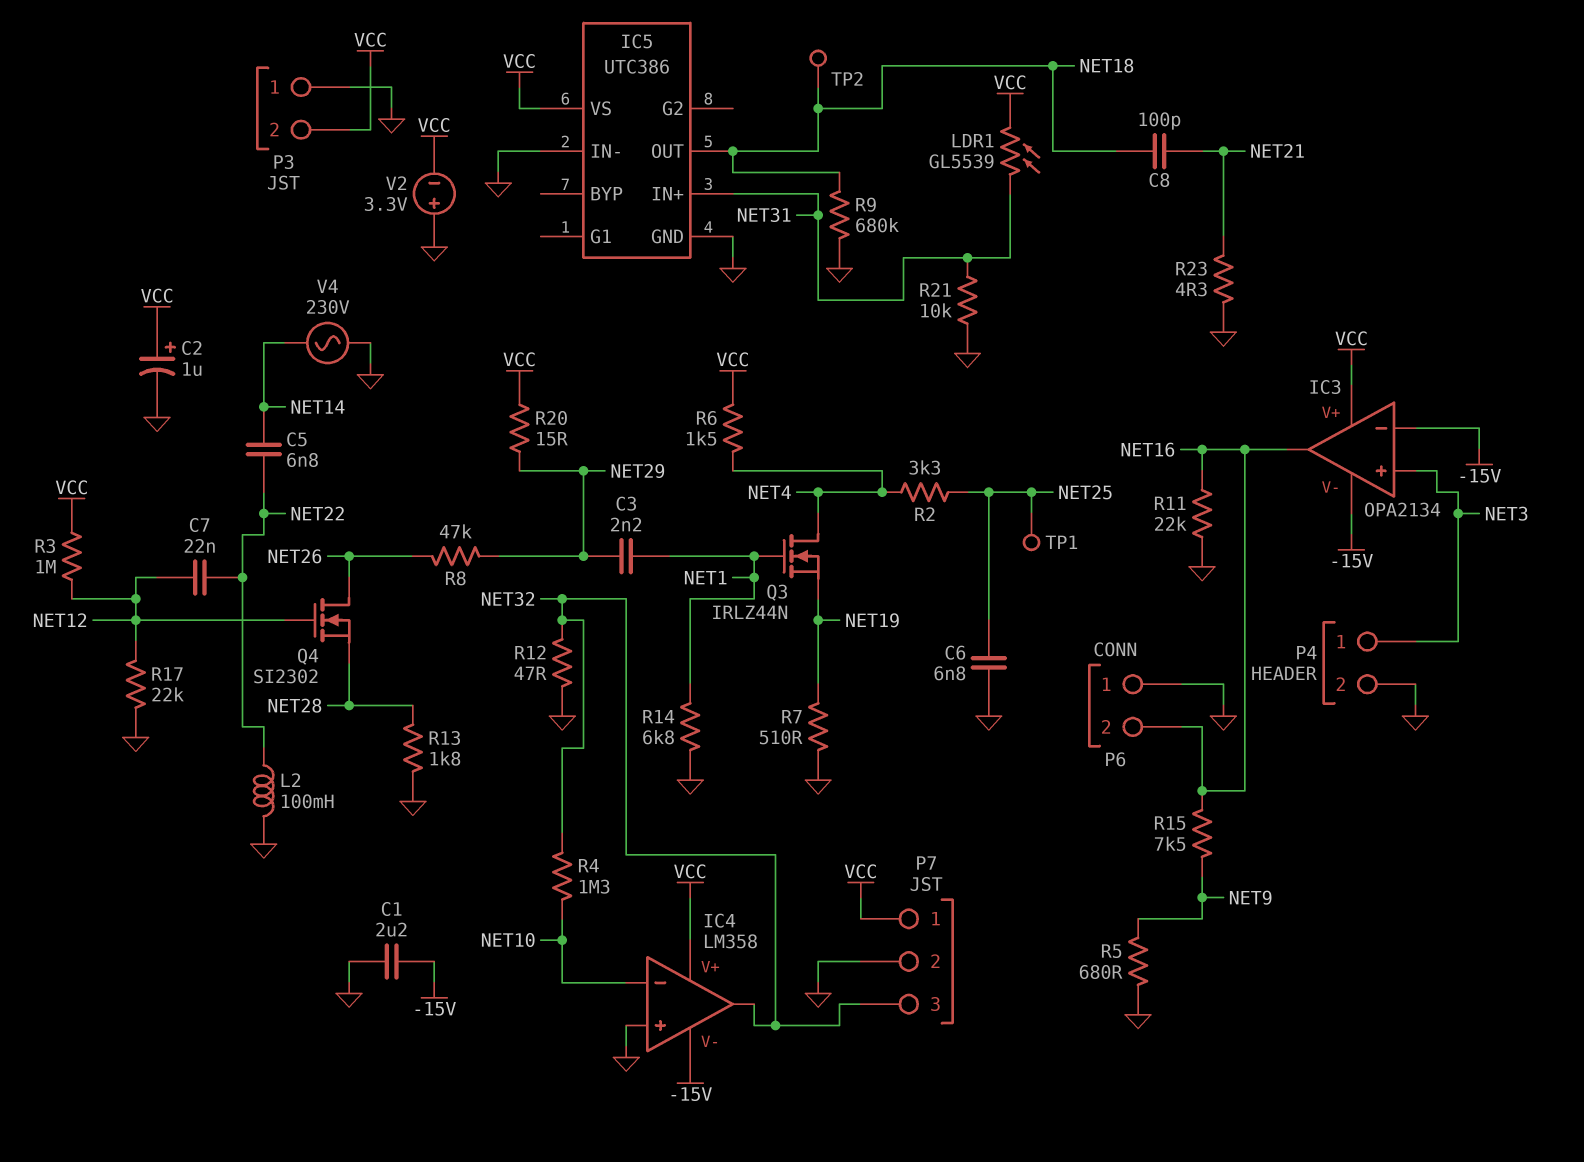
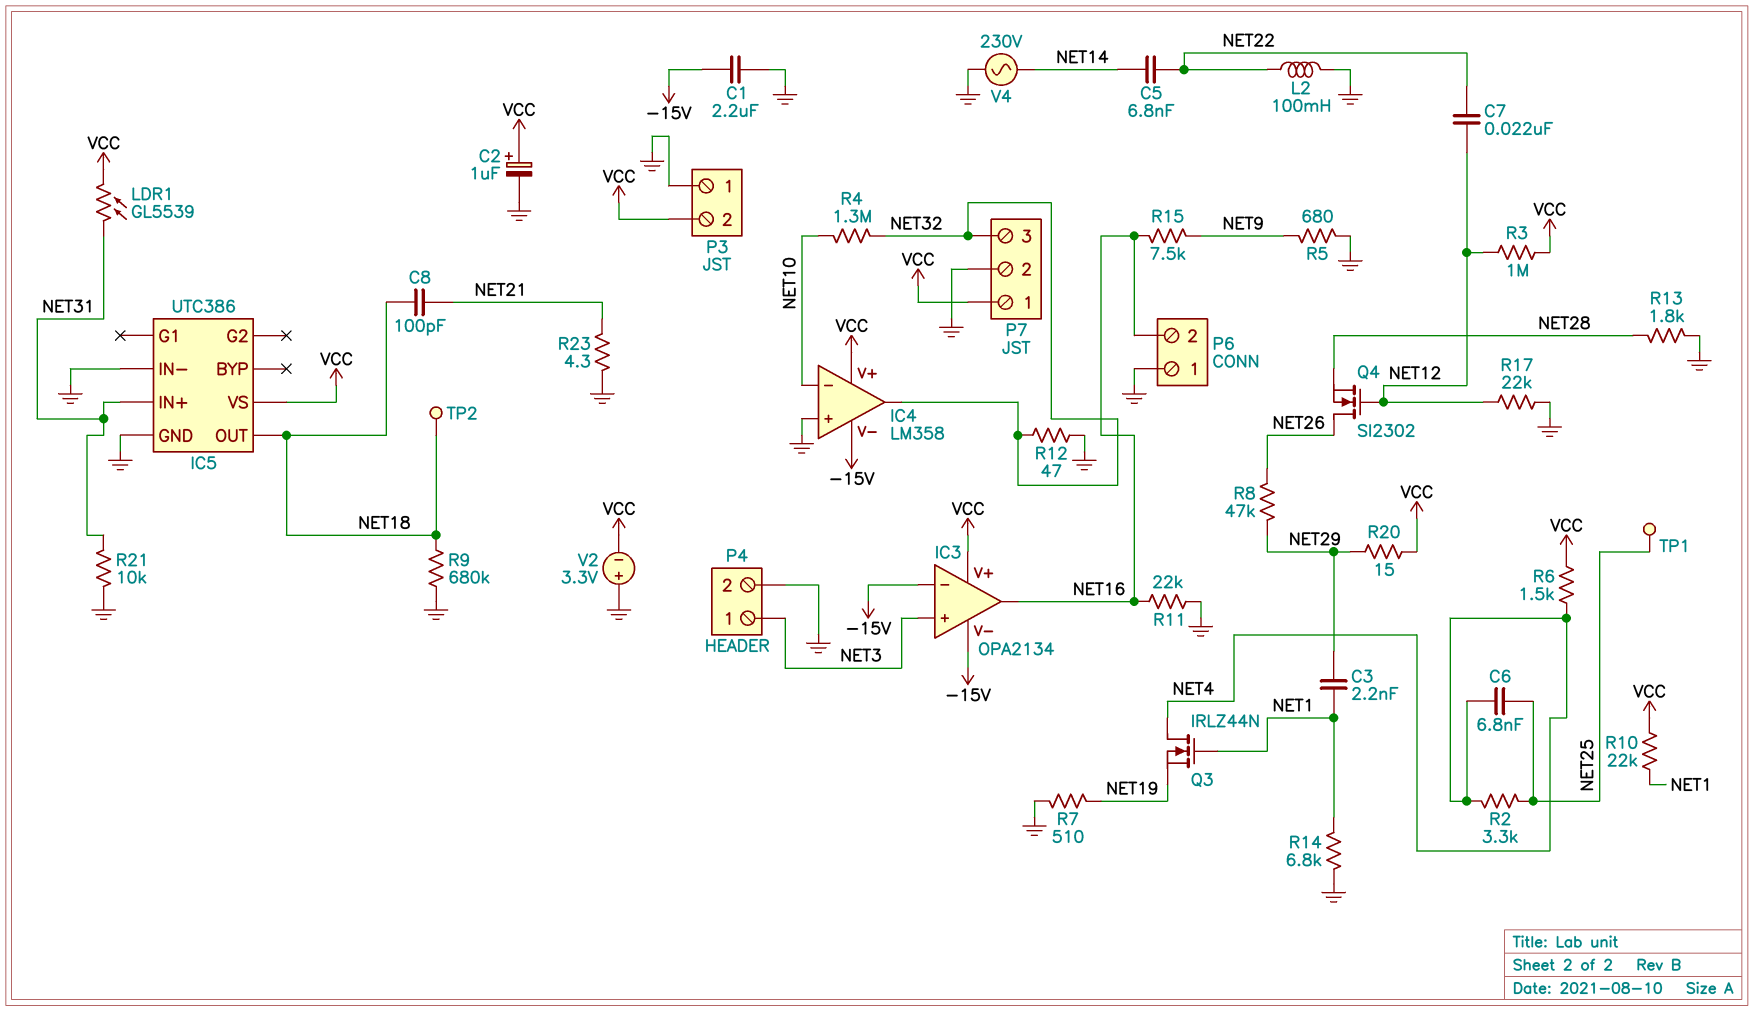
C6: 6.8nF (GND, NET25) -> 6.8nF (NET4, NET25)
R10: none -> 22k (NET1, VCC)

